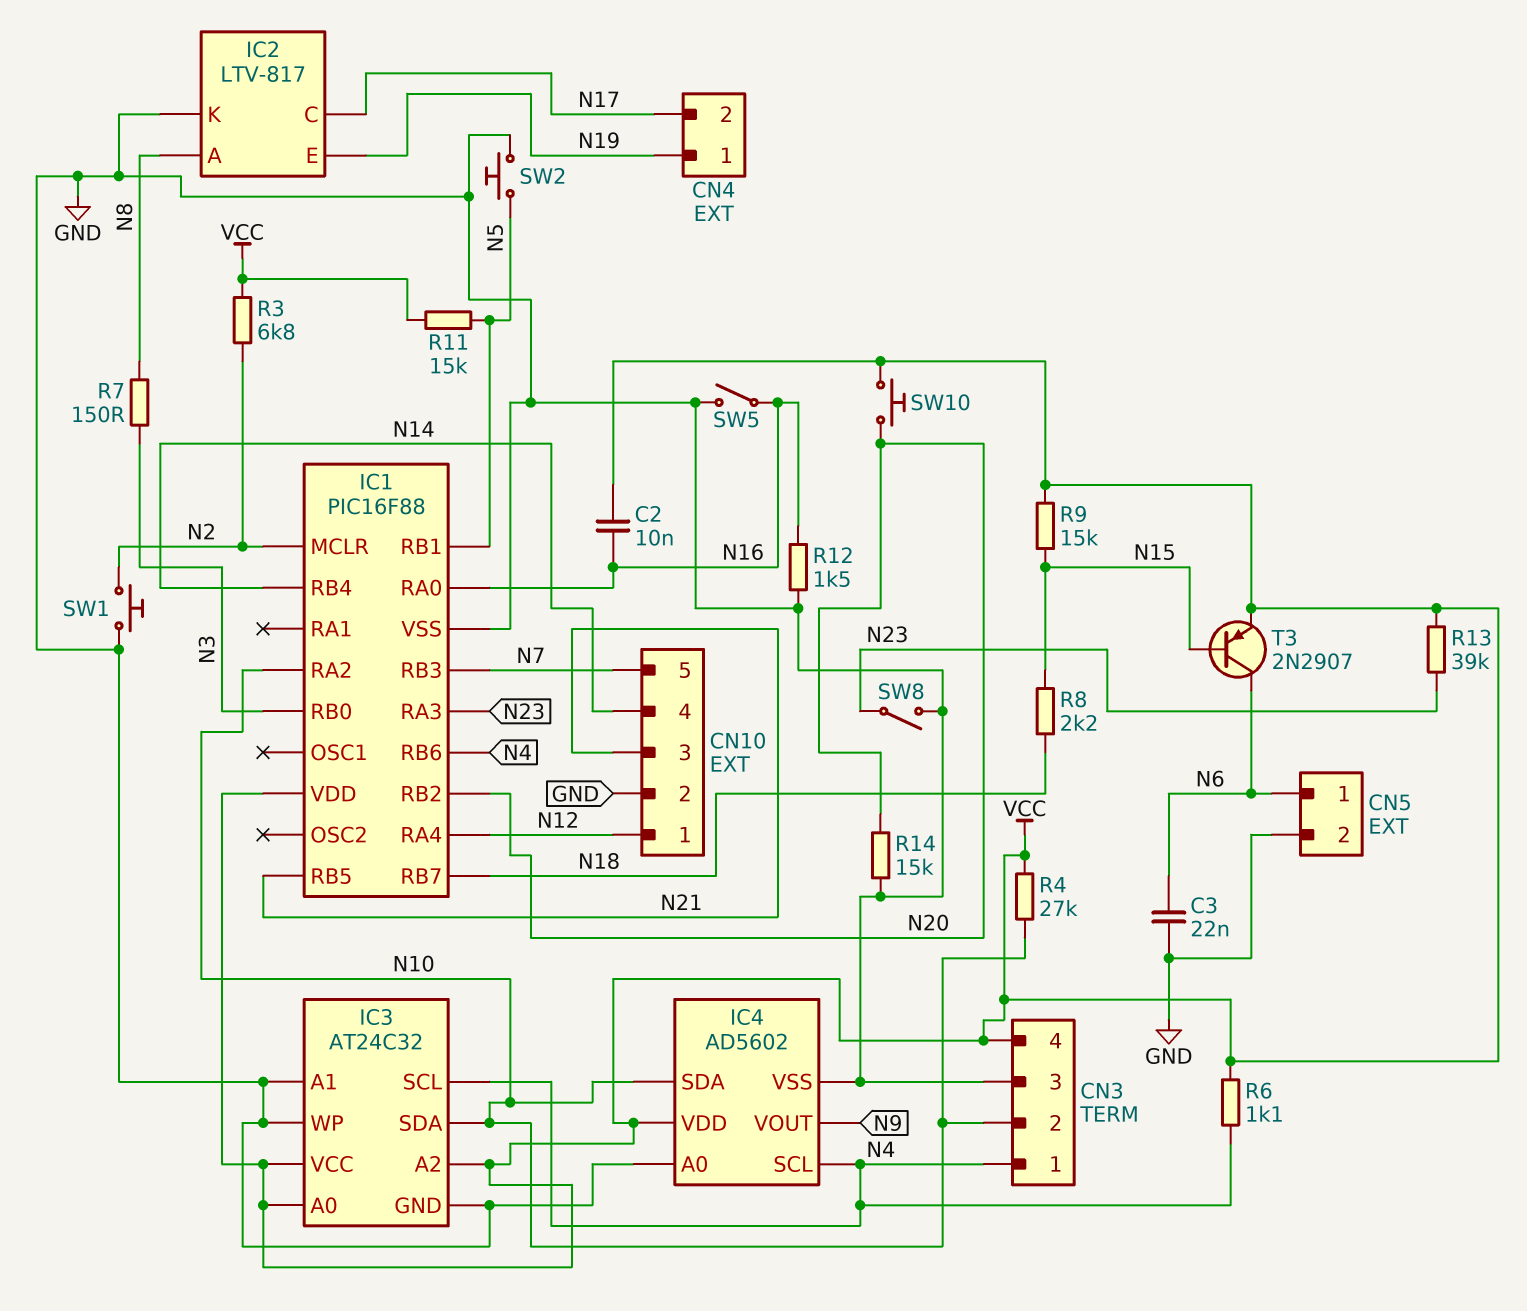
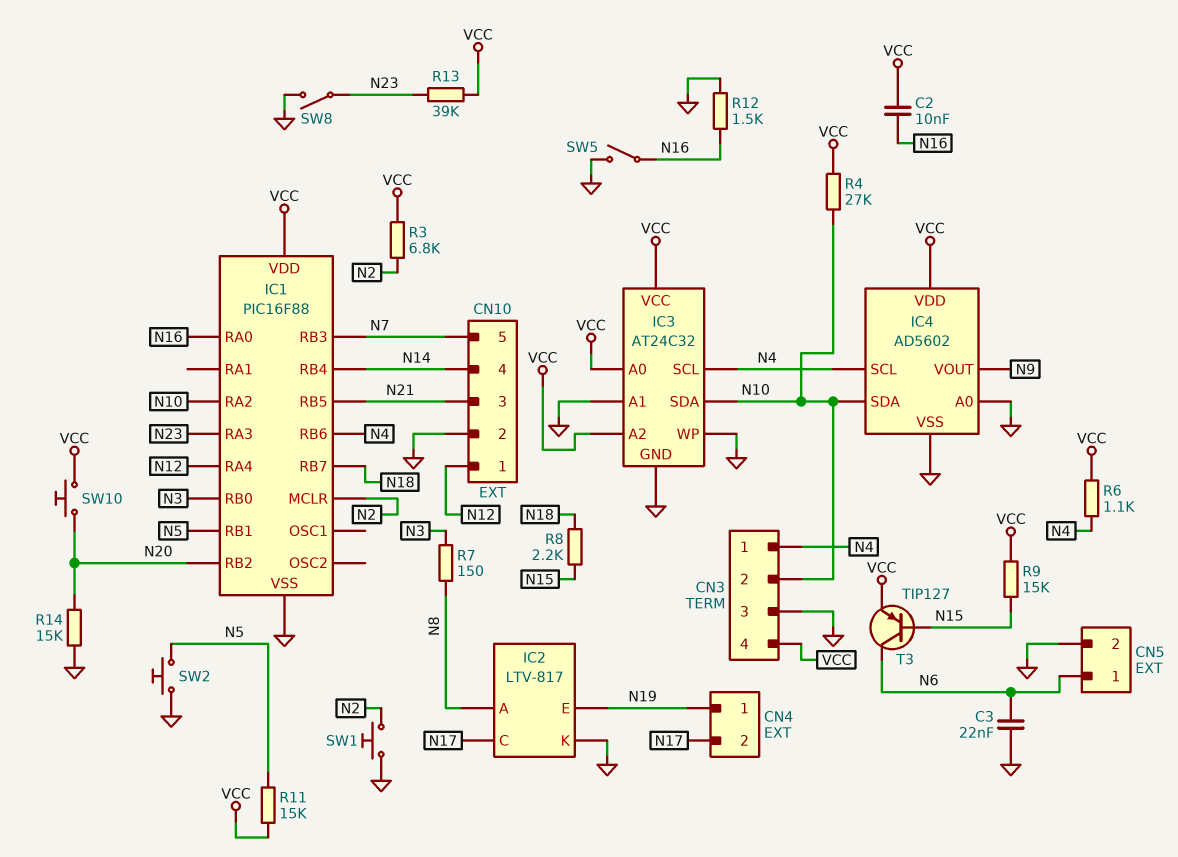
T3: PNP 2N2907 (B N15, C N6, E VCC) -> PNP TIP127 (B N15, C N6, E VCC)

